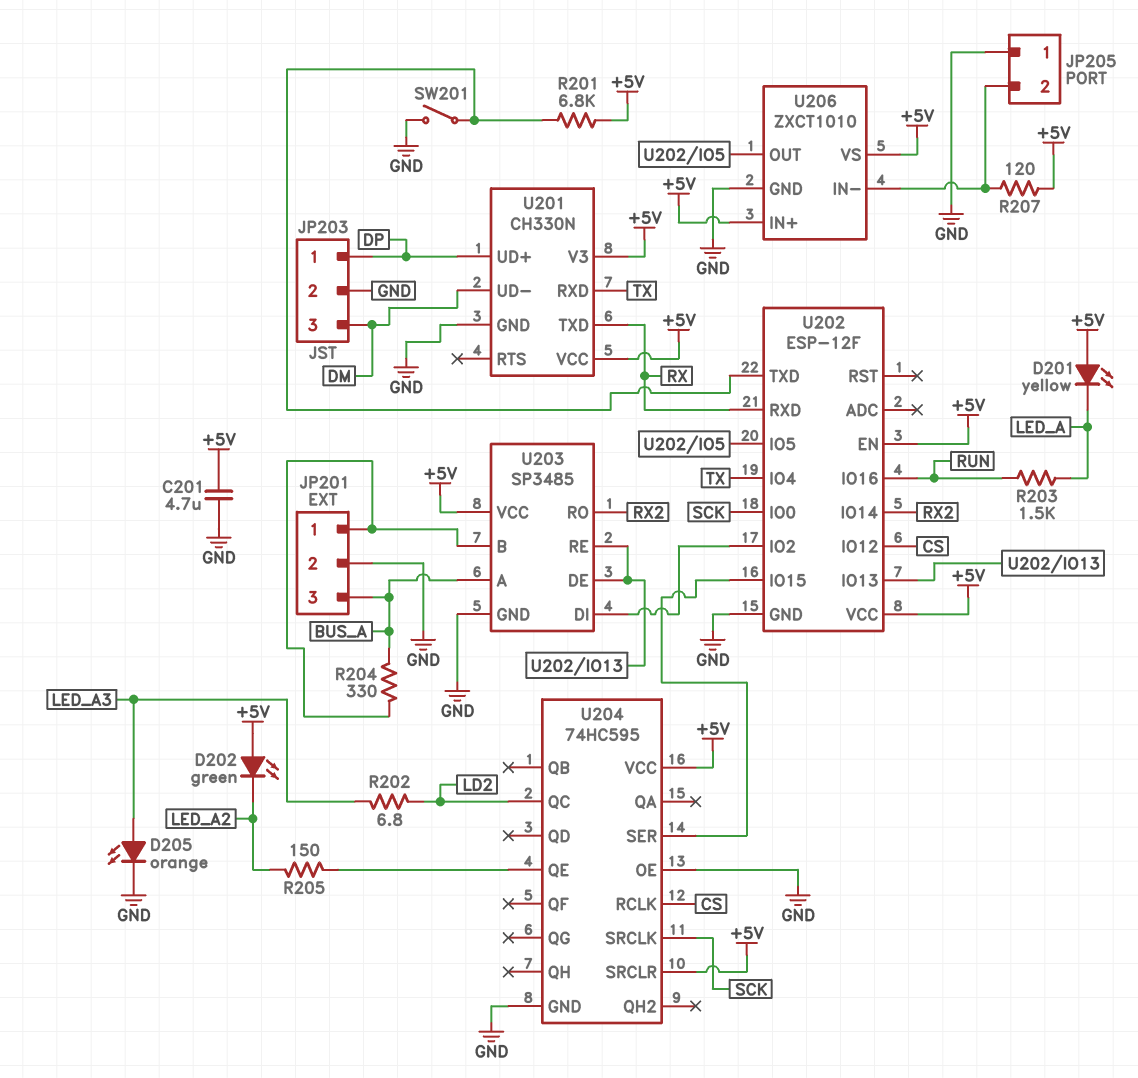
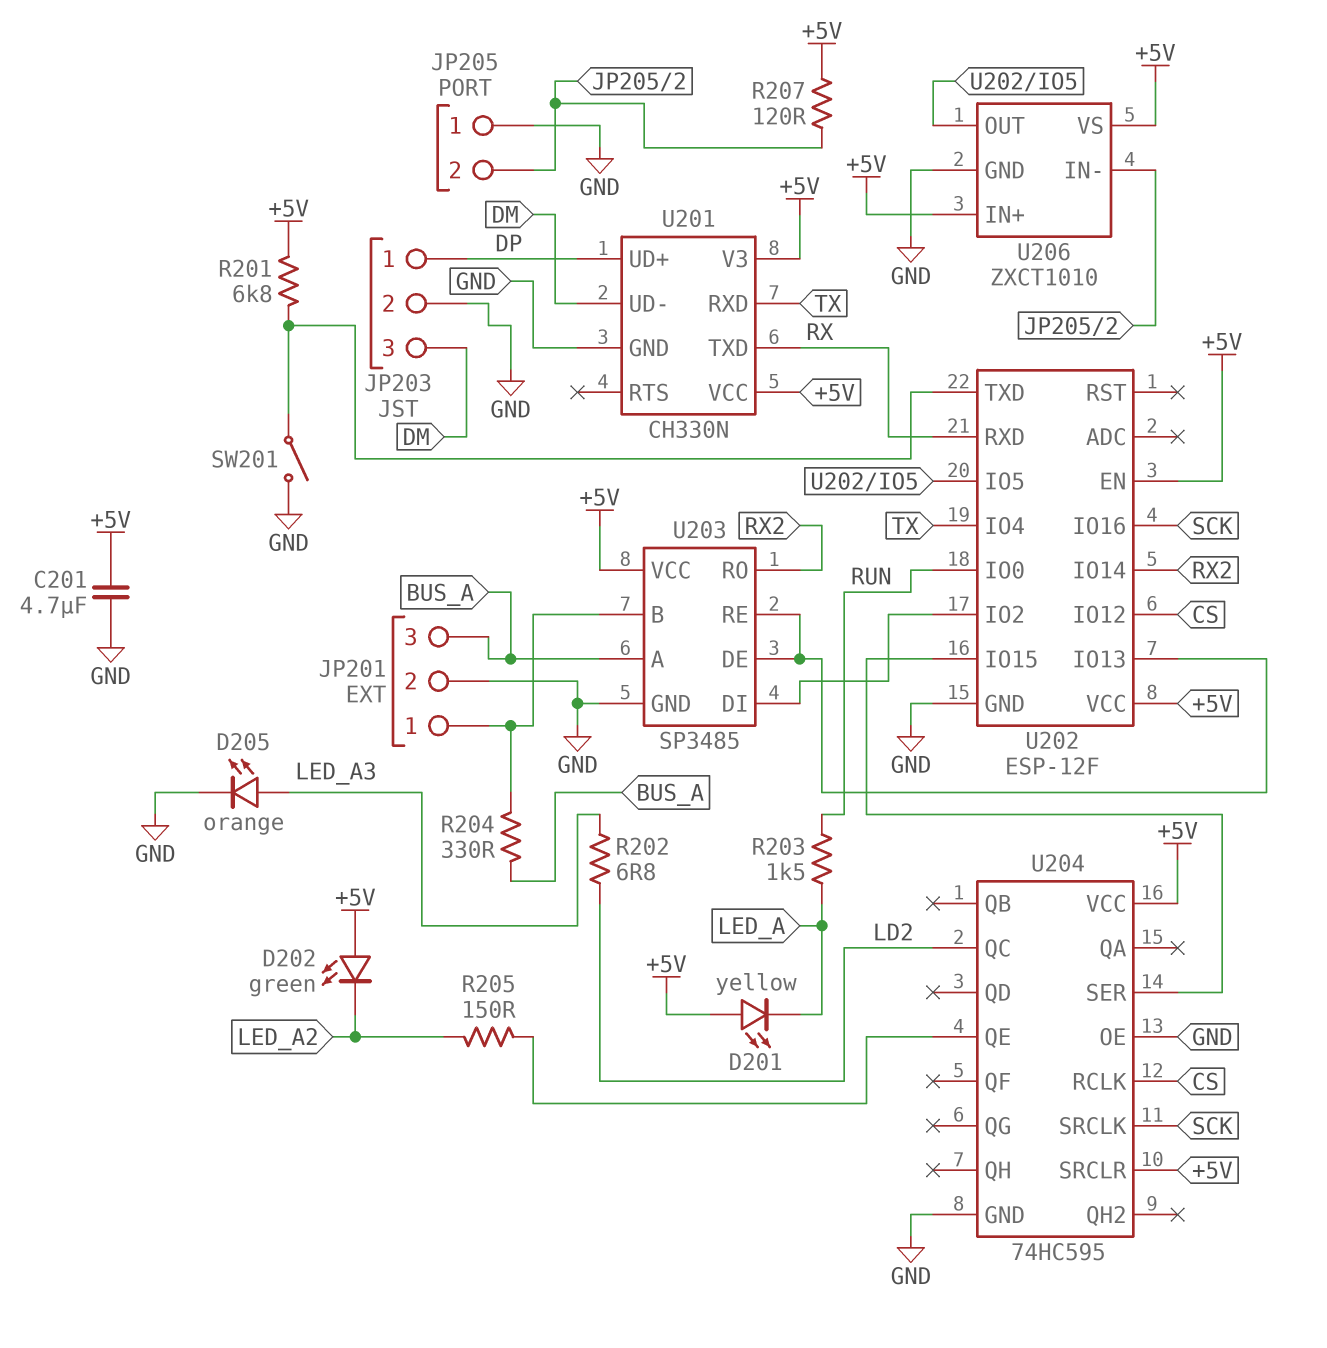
U202 pin IO0: SCK -> RUN
U202 pin IO16: RUN -> SCK

